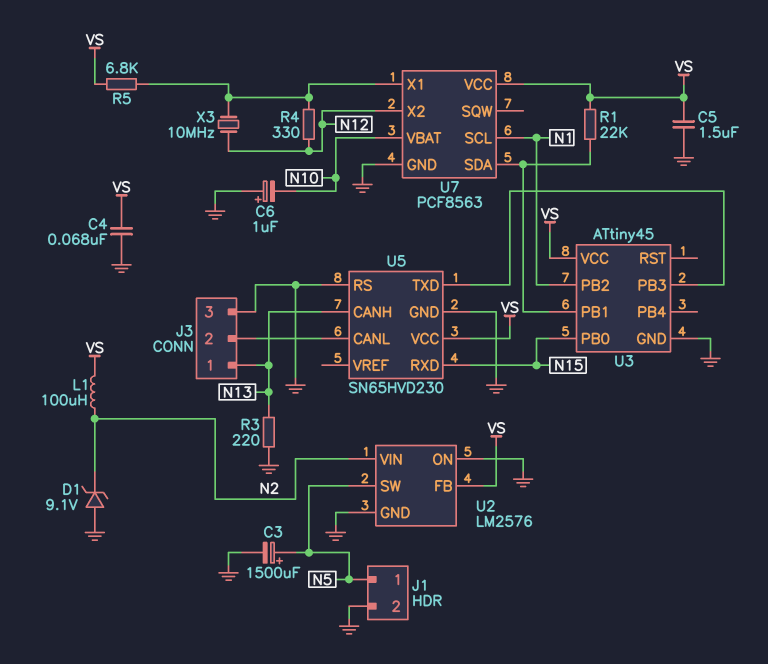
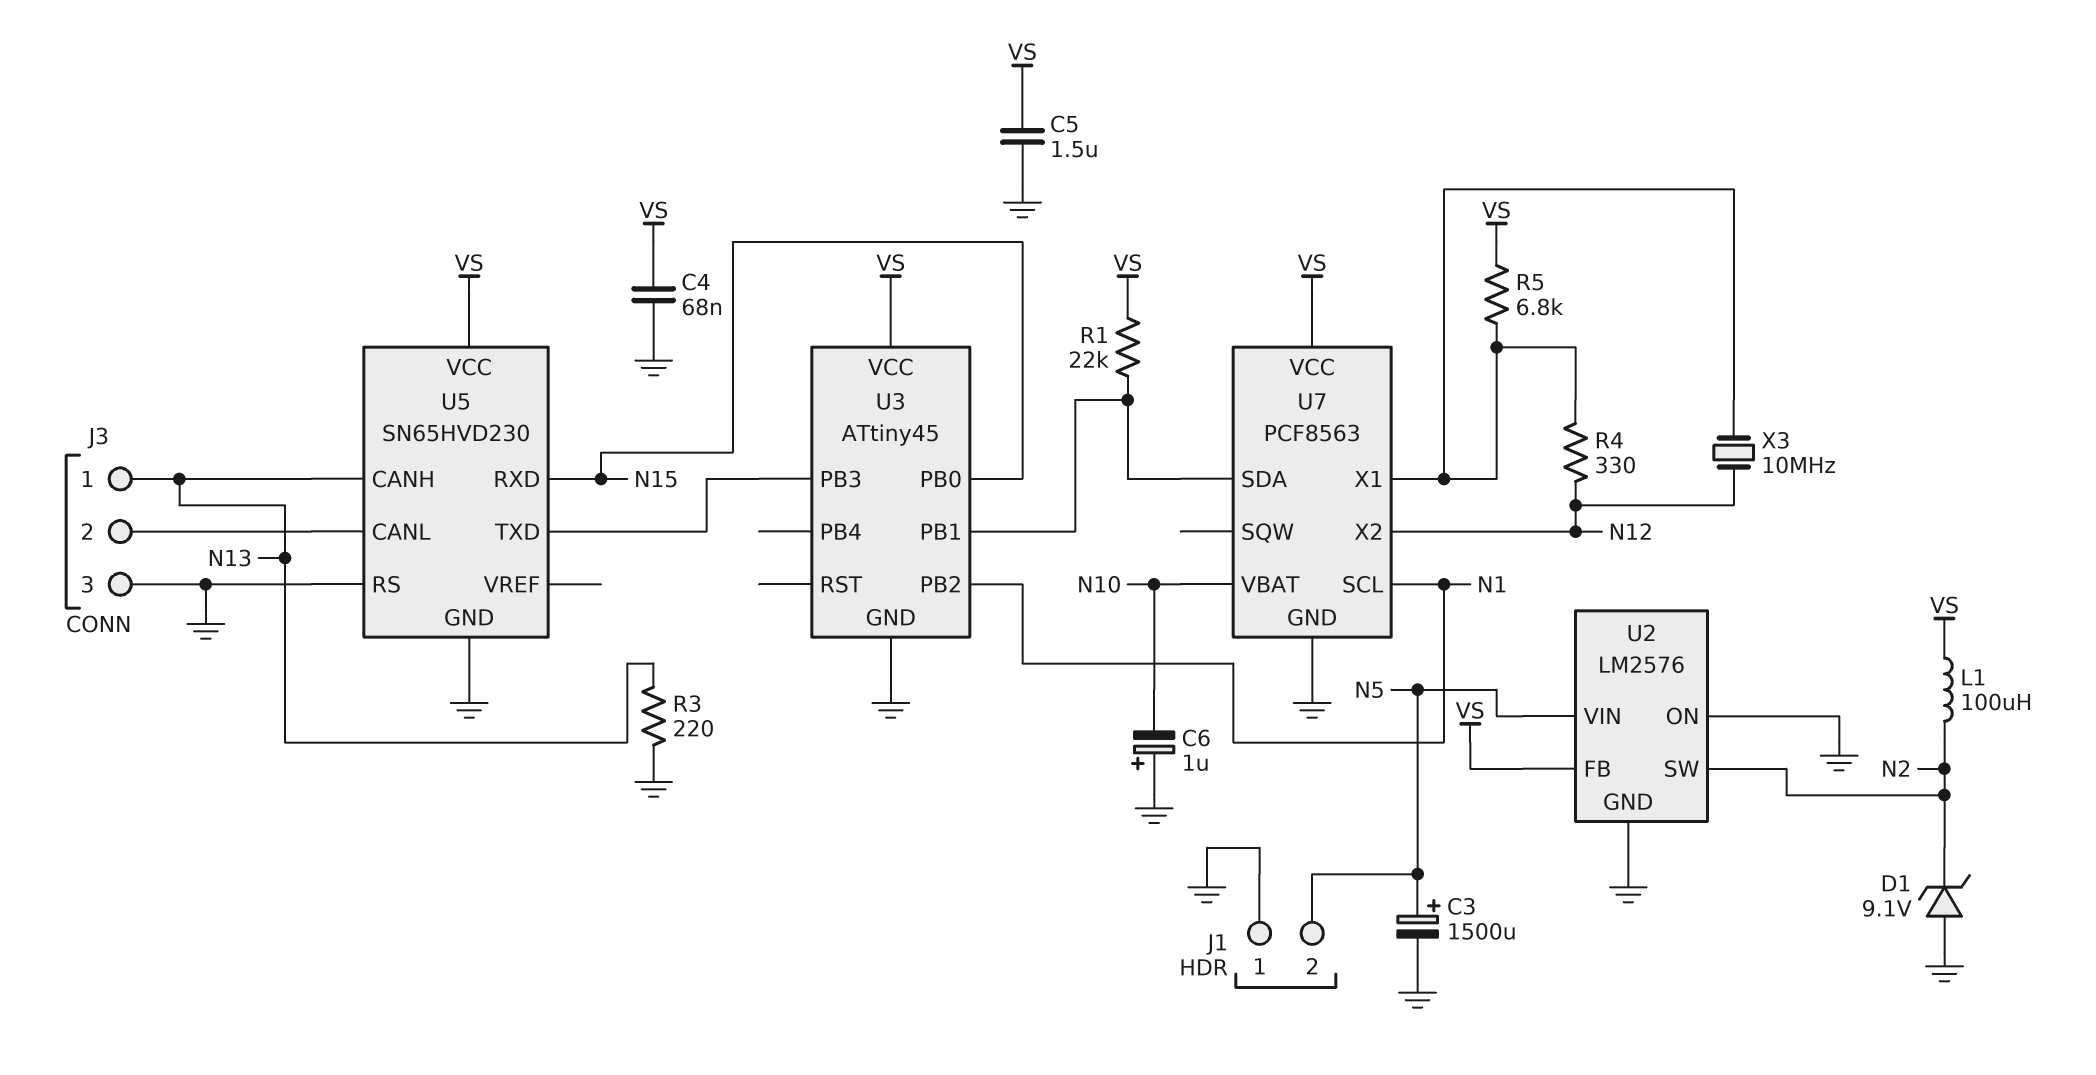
J1 pin 1: N5 -> GND
J1 pin 2: GND -> N5
U2 pin SW: N5 -> N2
U2 pin VIN: N2 -> N5

